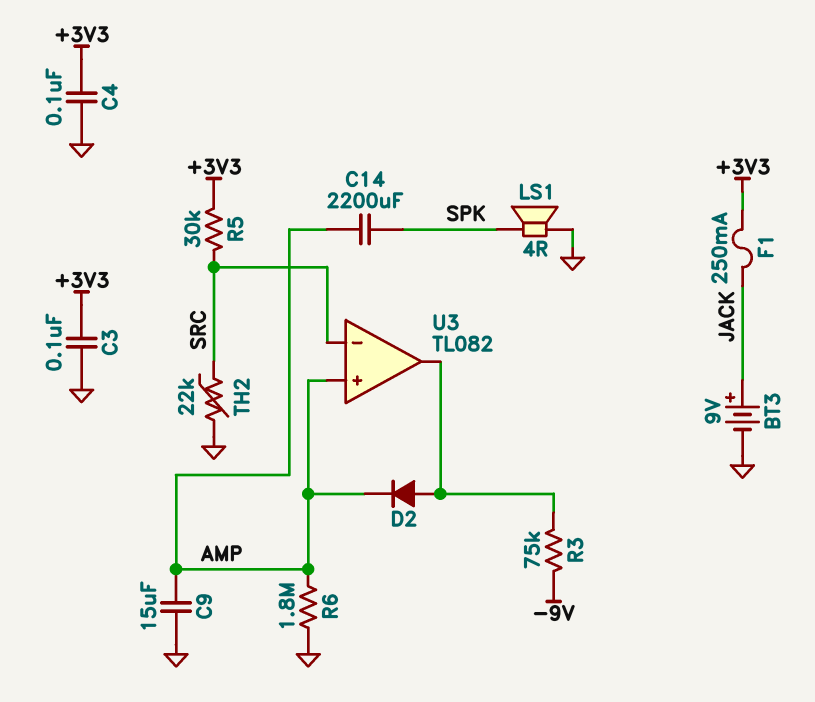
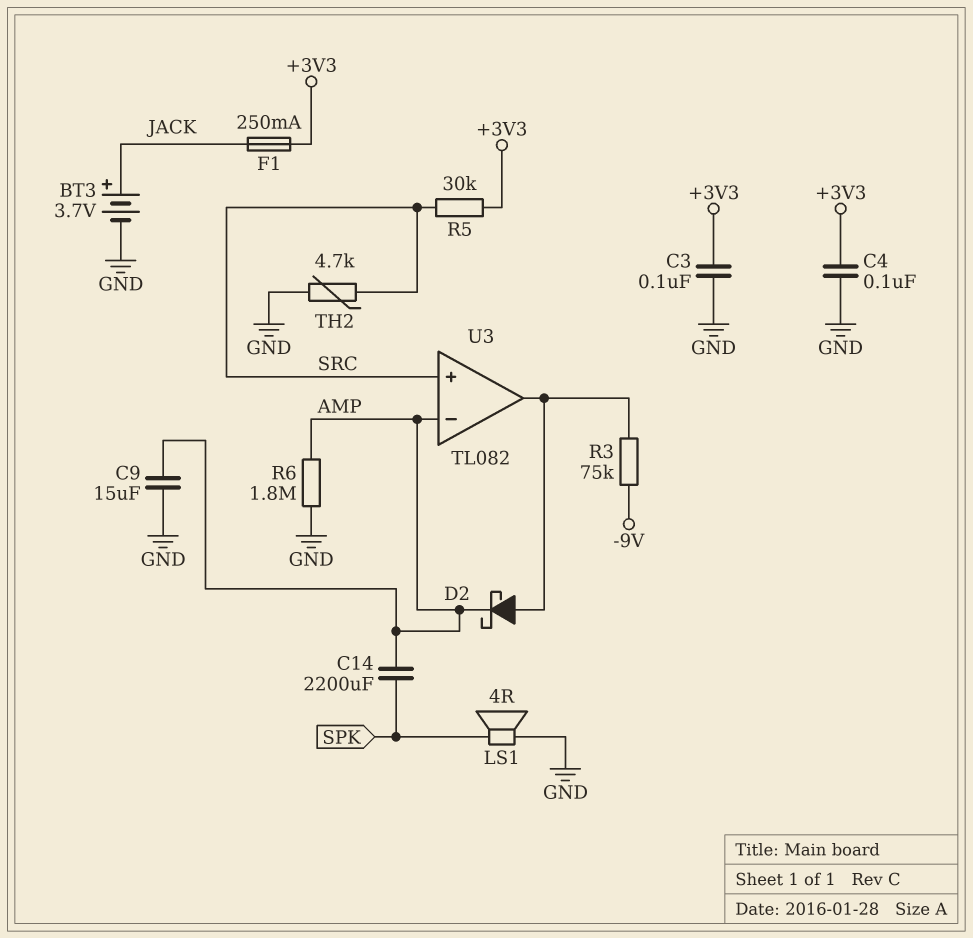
BT3: 9V (plus JACK, minus GND) -> 3.7V (plus JACK, minus GND)
D2: diode (A U3/out, K AMP) -> schottky (A U3/out, K AMP)
TH2: 22k (GND, SRC) -> 4.7k (GND, SRC)
U3 pin in+: AMP -> SRC
U3 pin in-: SRC -> AMP

